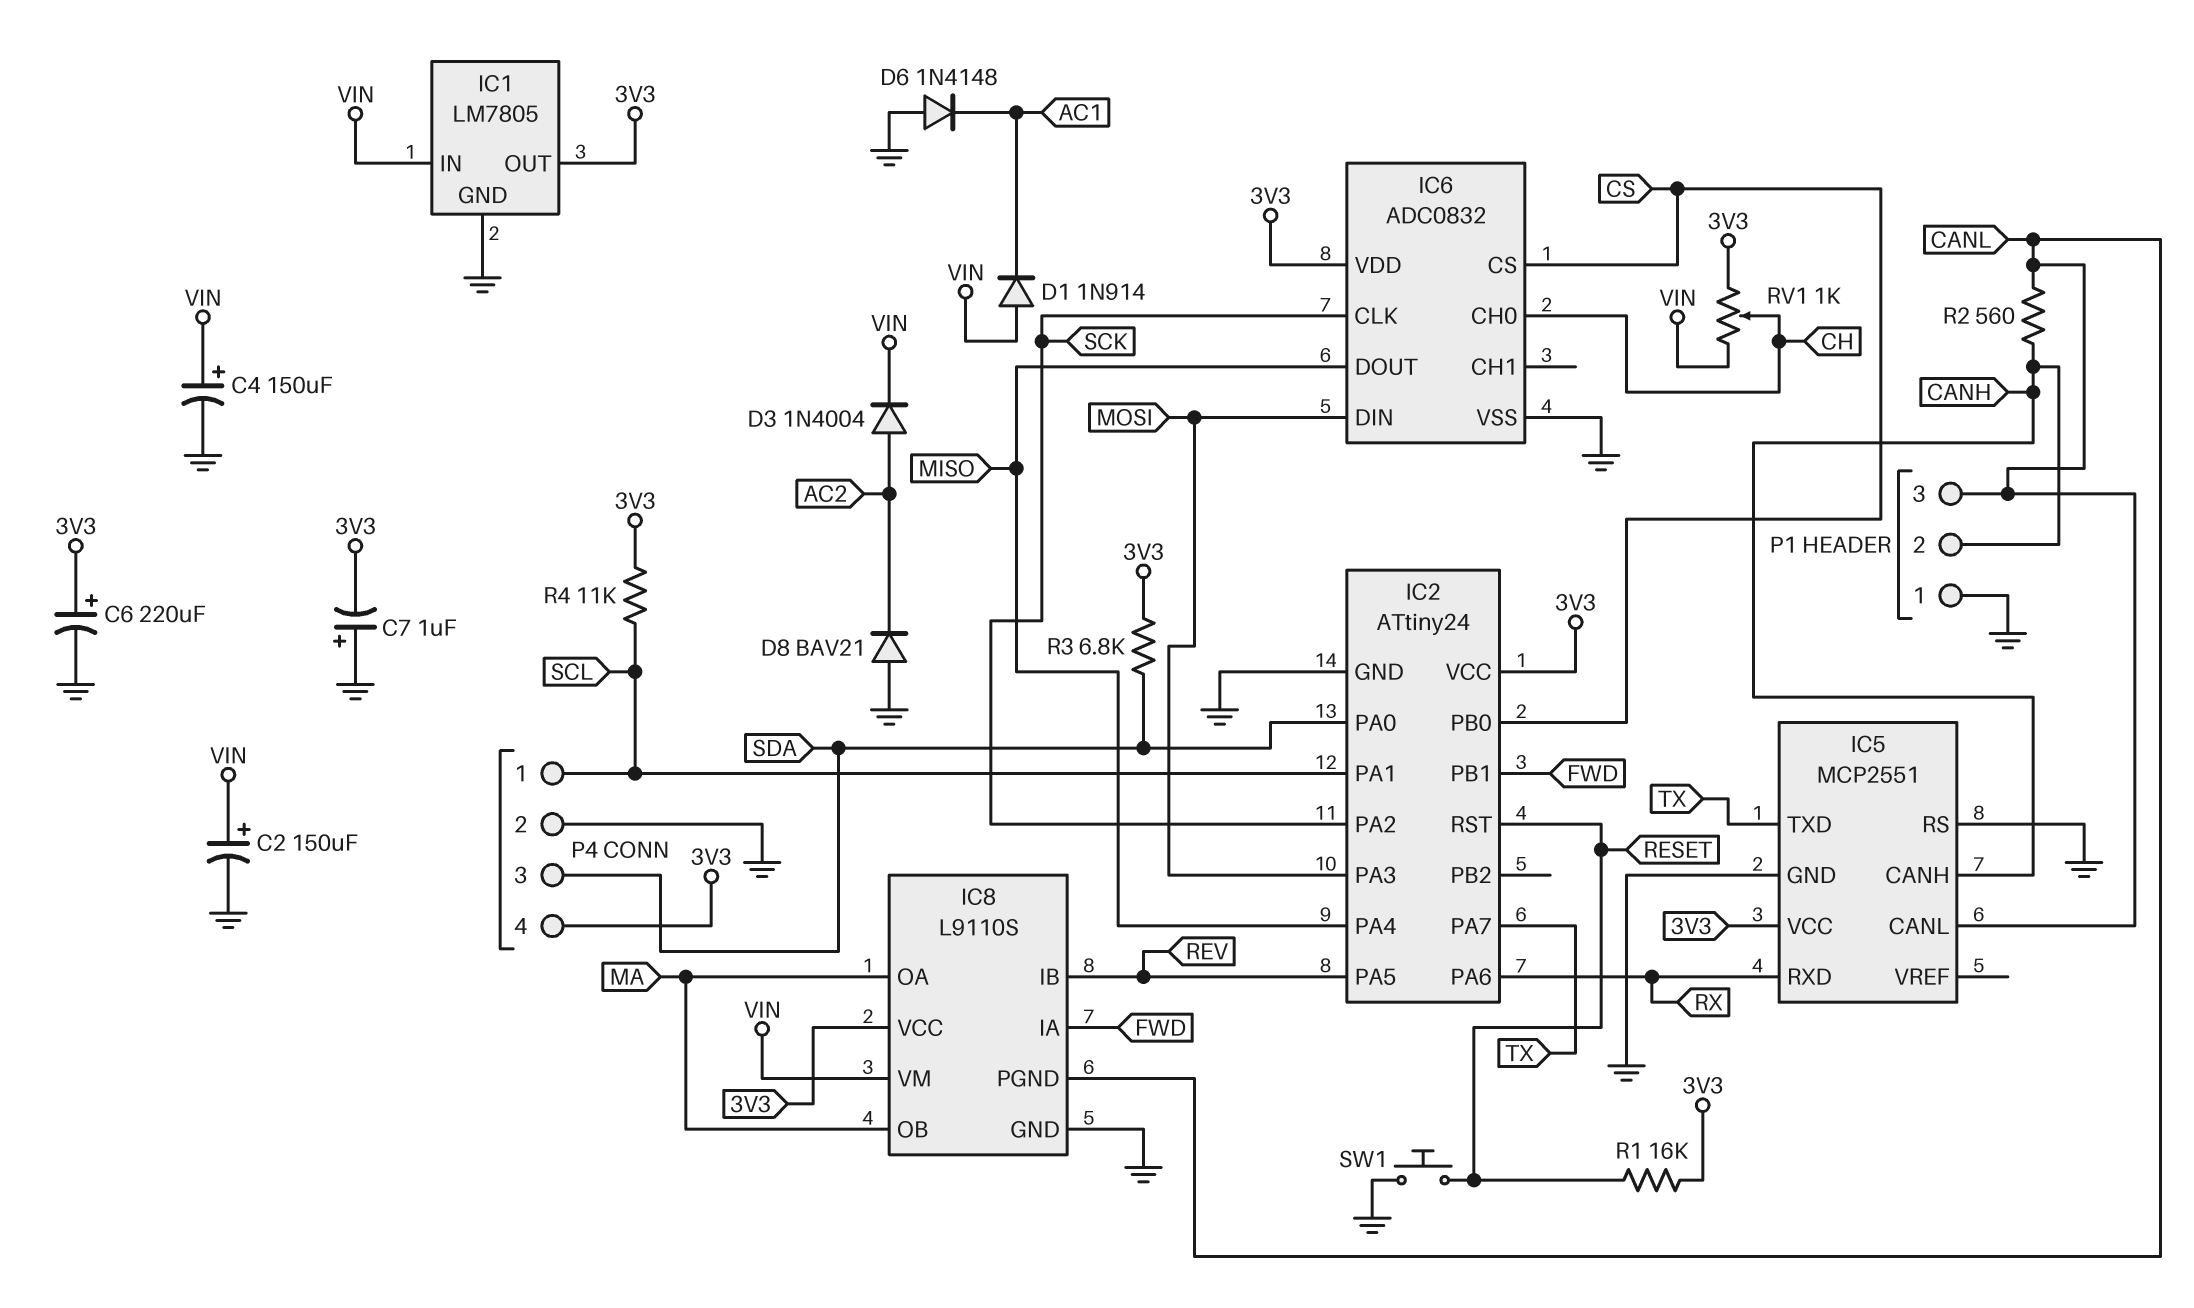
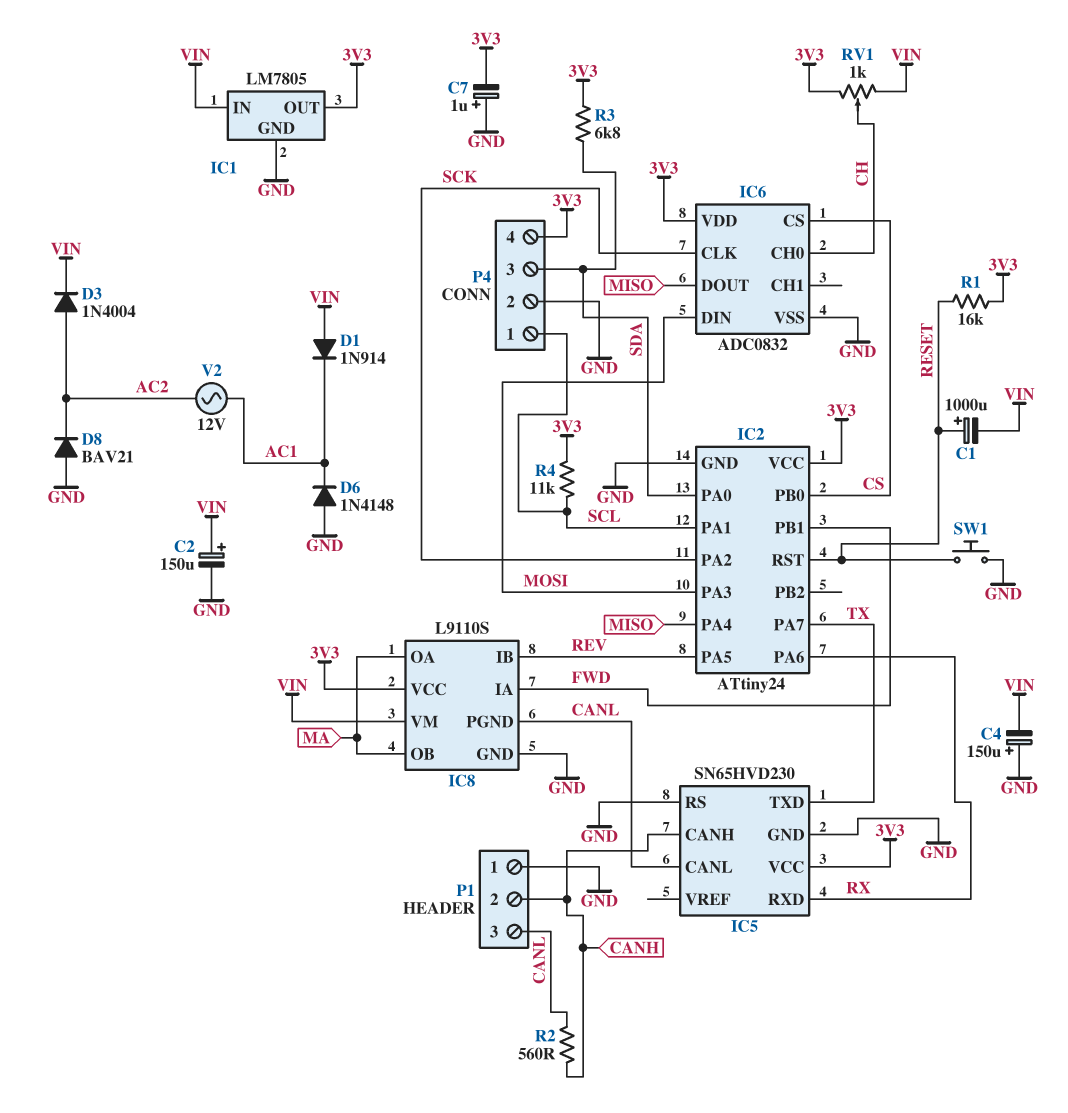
C1: none -> 1000uF (plus RESET, minus VIN)
C4: 150uF (plus VIN, minus GND) -> 150uF (plus GND, minus VIN)
C6: 220uF (plus 3V3, minus GND) -> none
IC5: MCP2551 -> SN65HVD230
V2: none -> AC 12V (AC1, AC2)

